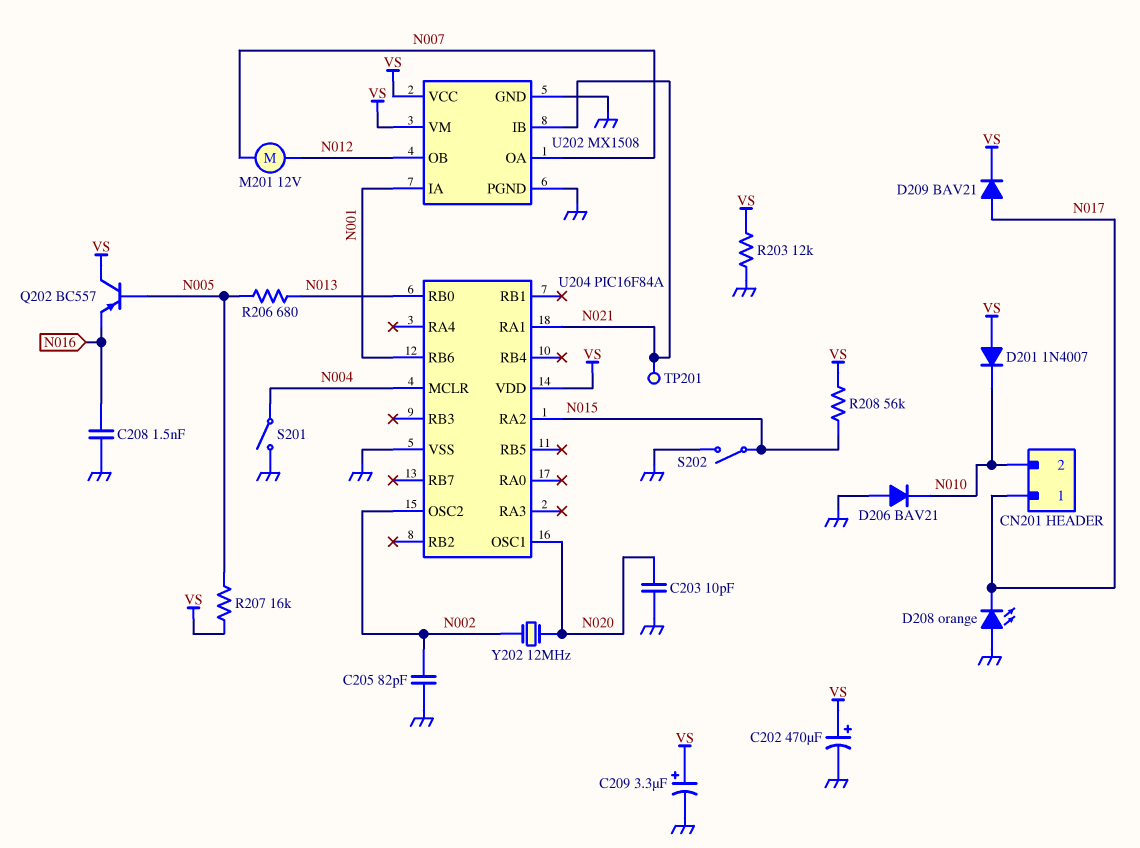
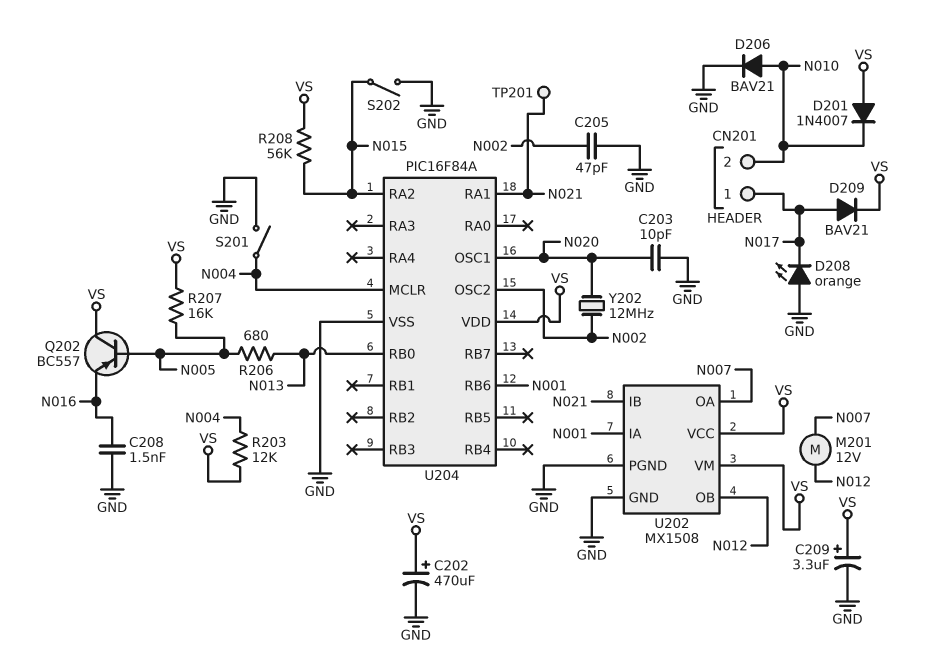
C205: 82pF (GND, N002) -> 47pF (GND, N002)
D206: diode BAV21 (A GND, K N010) -> diode BAV21 (A N010, K GND)
R203: 12k (GND, VS) -> 12k (N004, VS)

